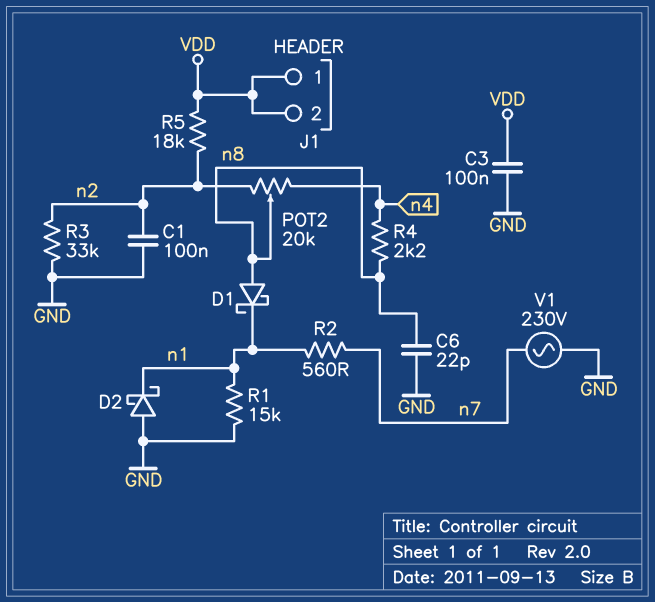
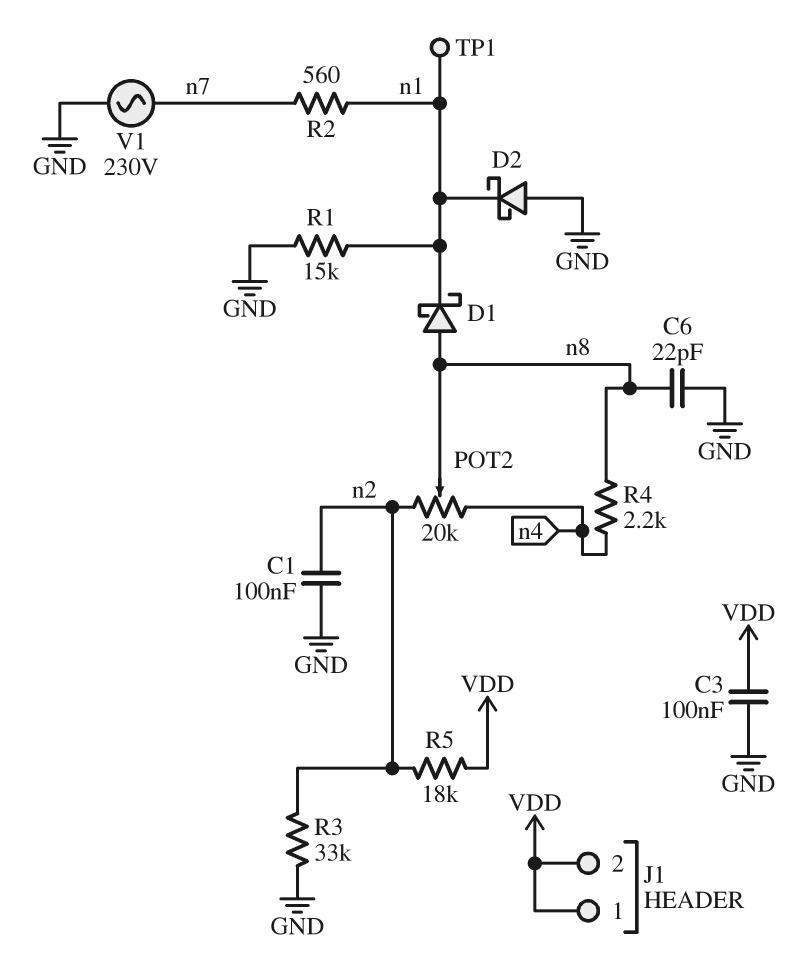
TP1: none -> test point (n1)

